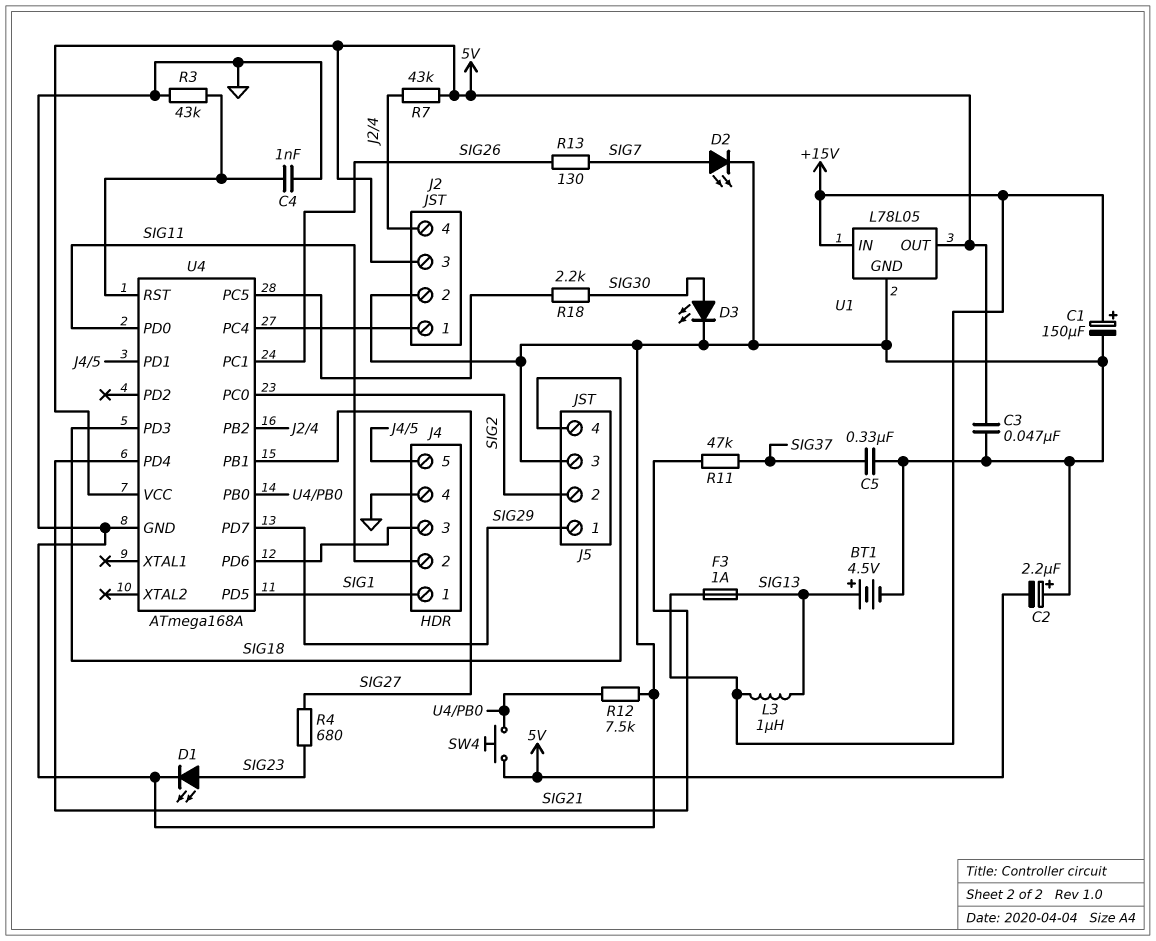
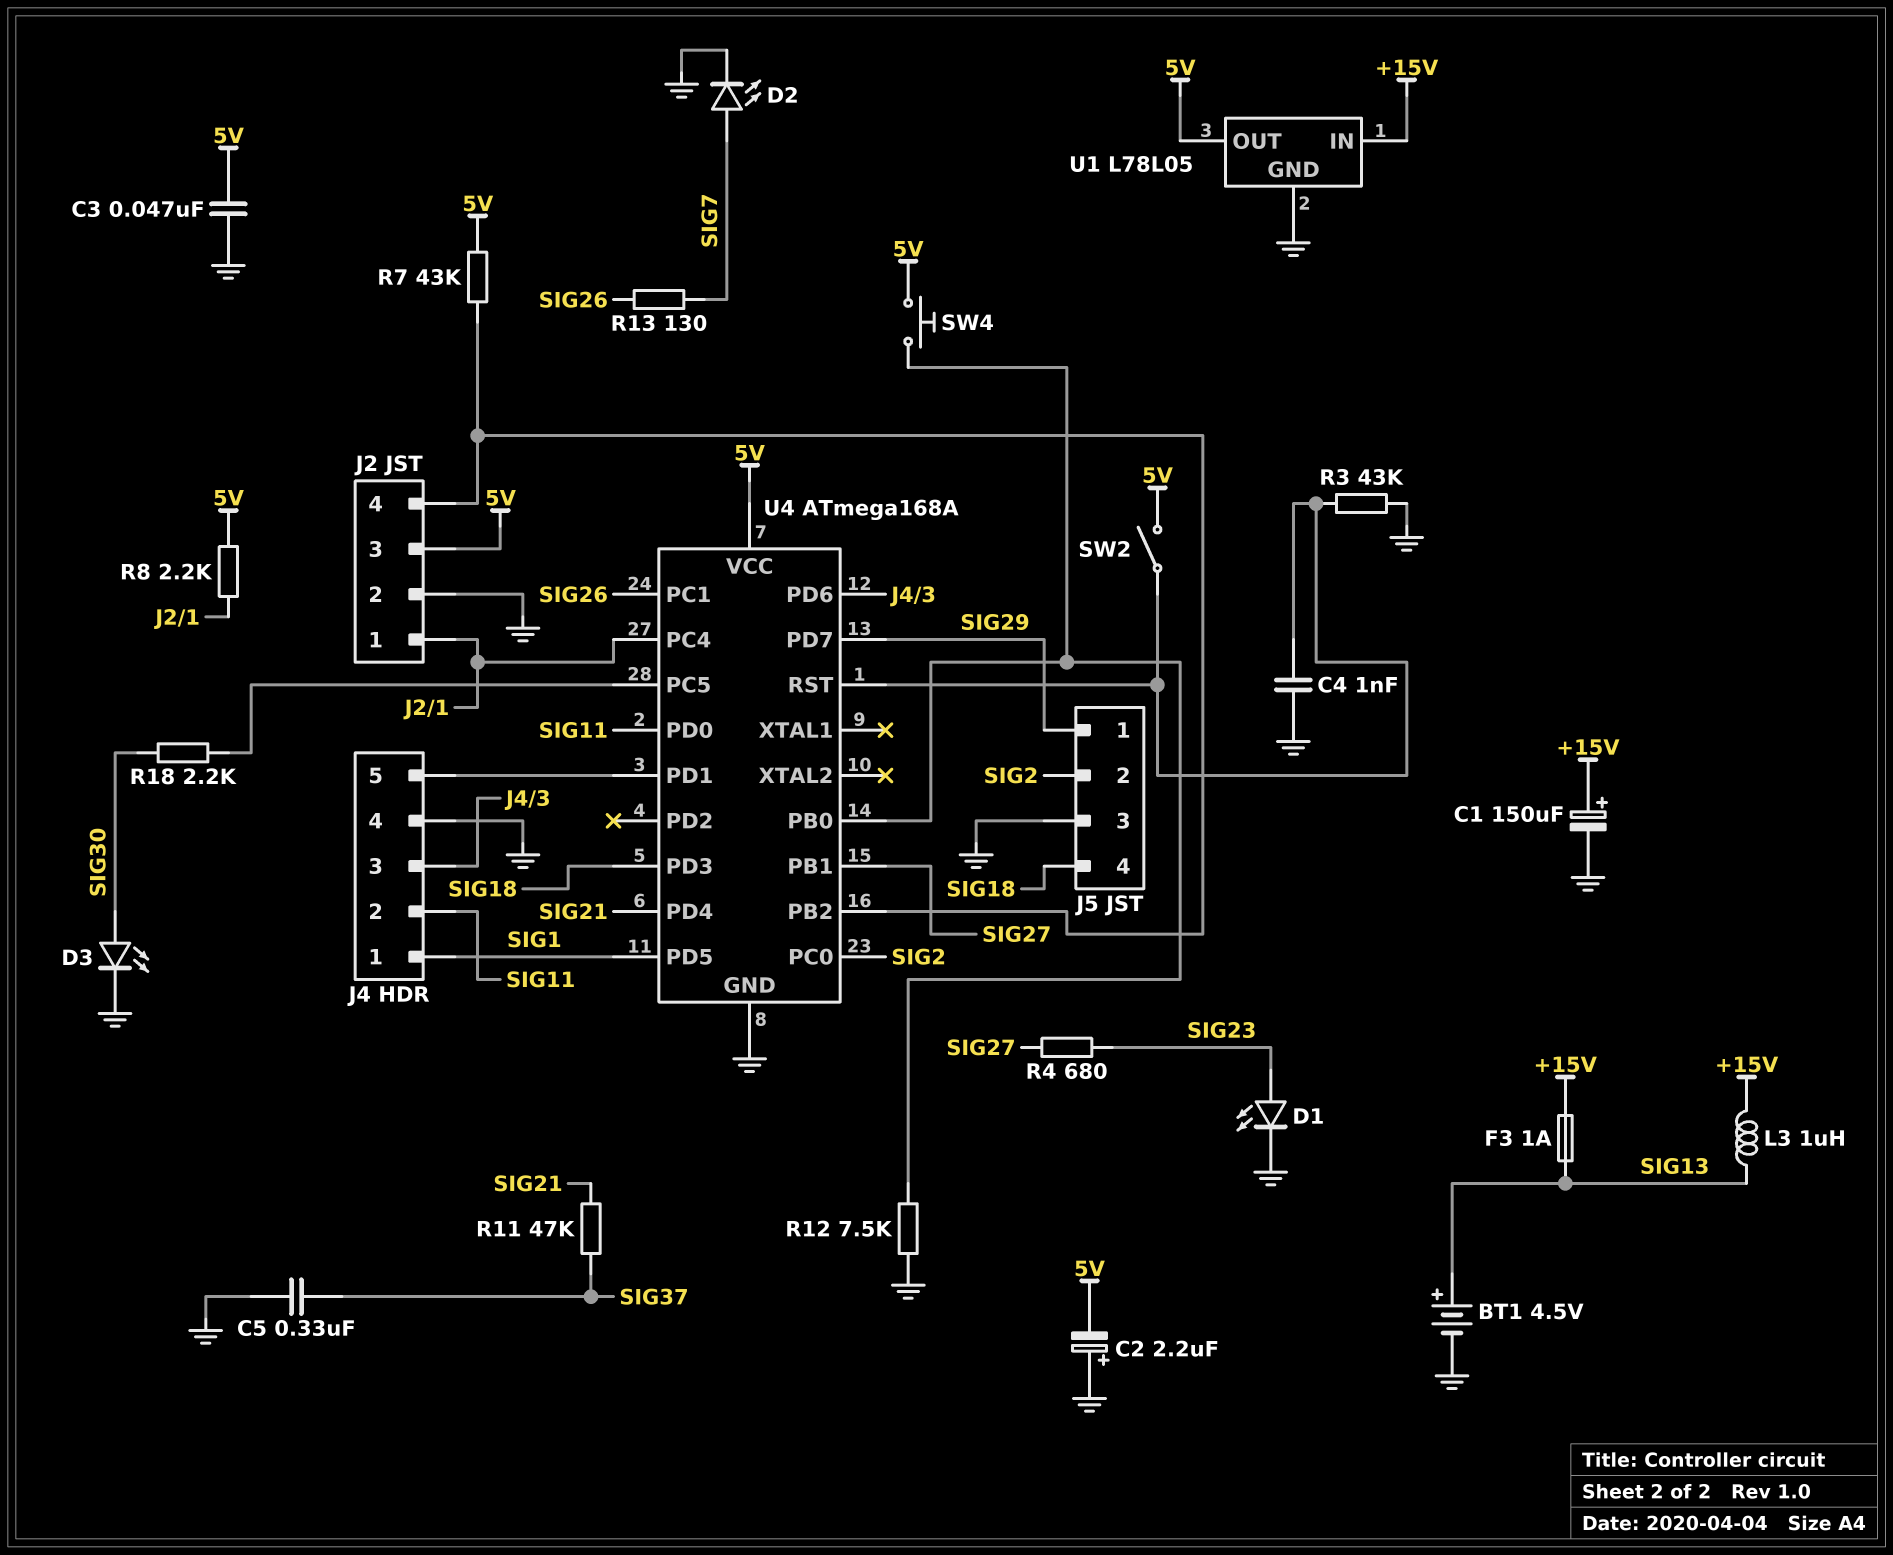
R8: none -> 2.2k (5V, J2/1)
SW2: none -> switch (5V, U4/RST)

